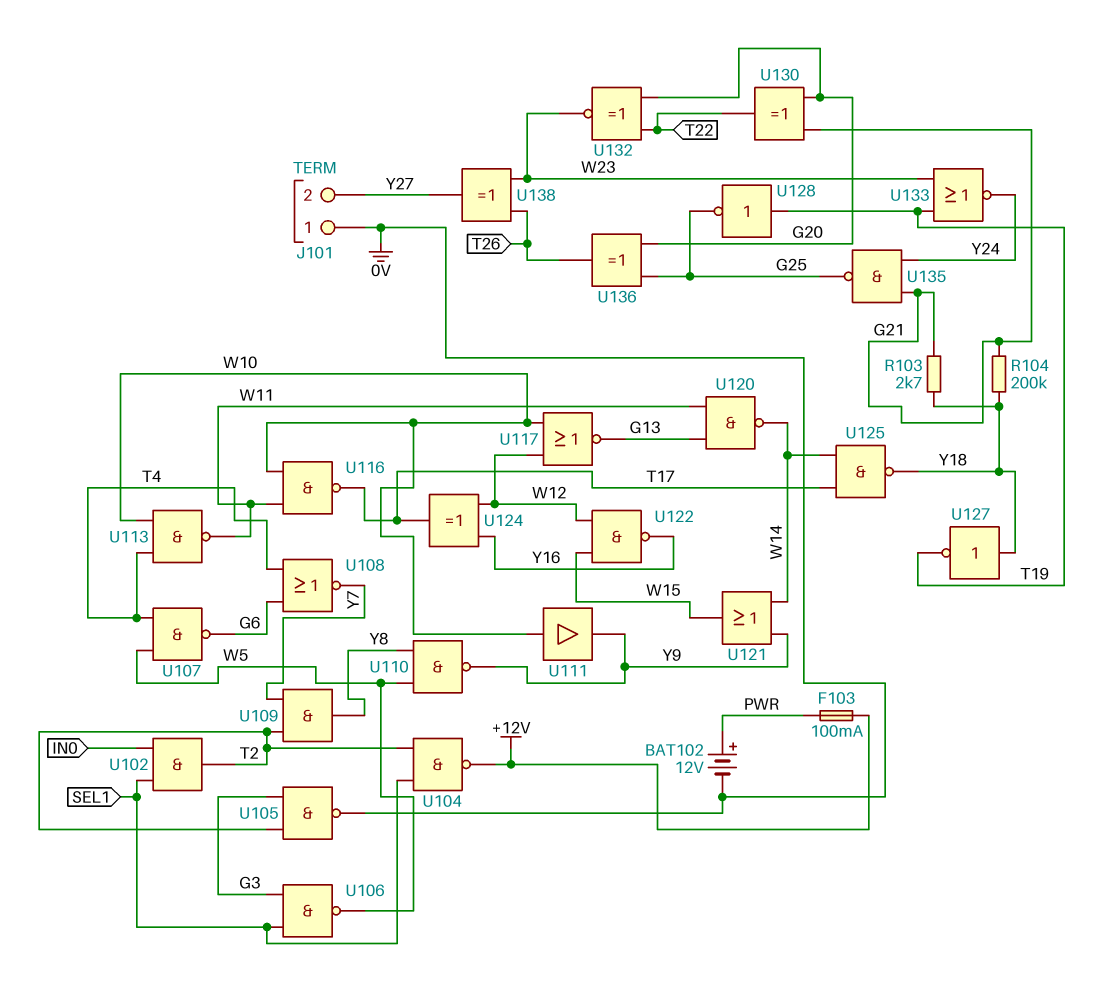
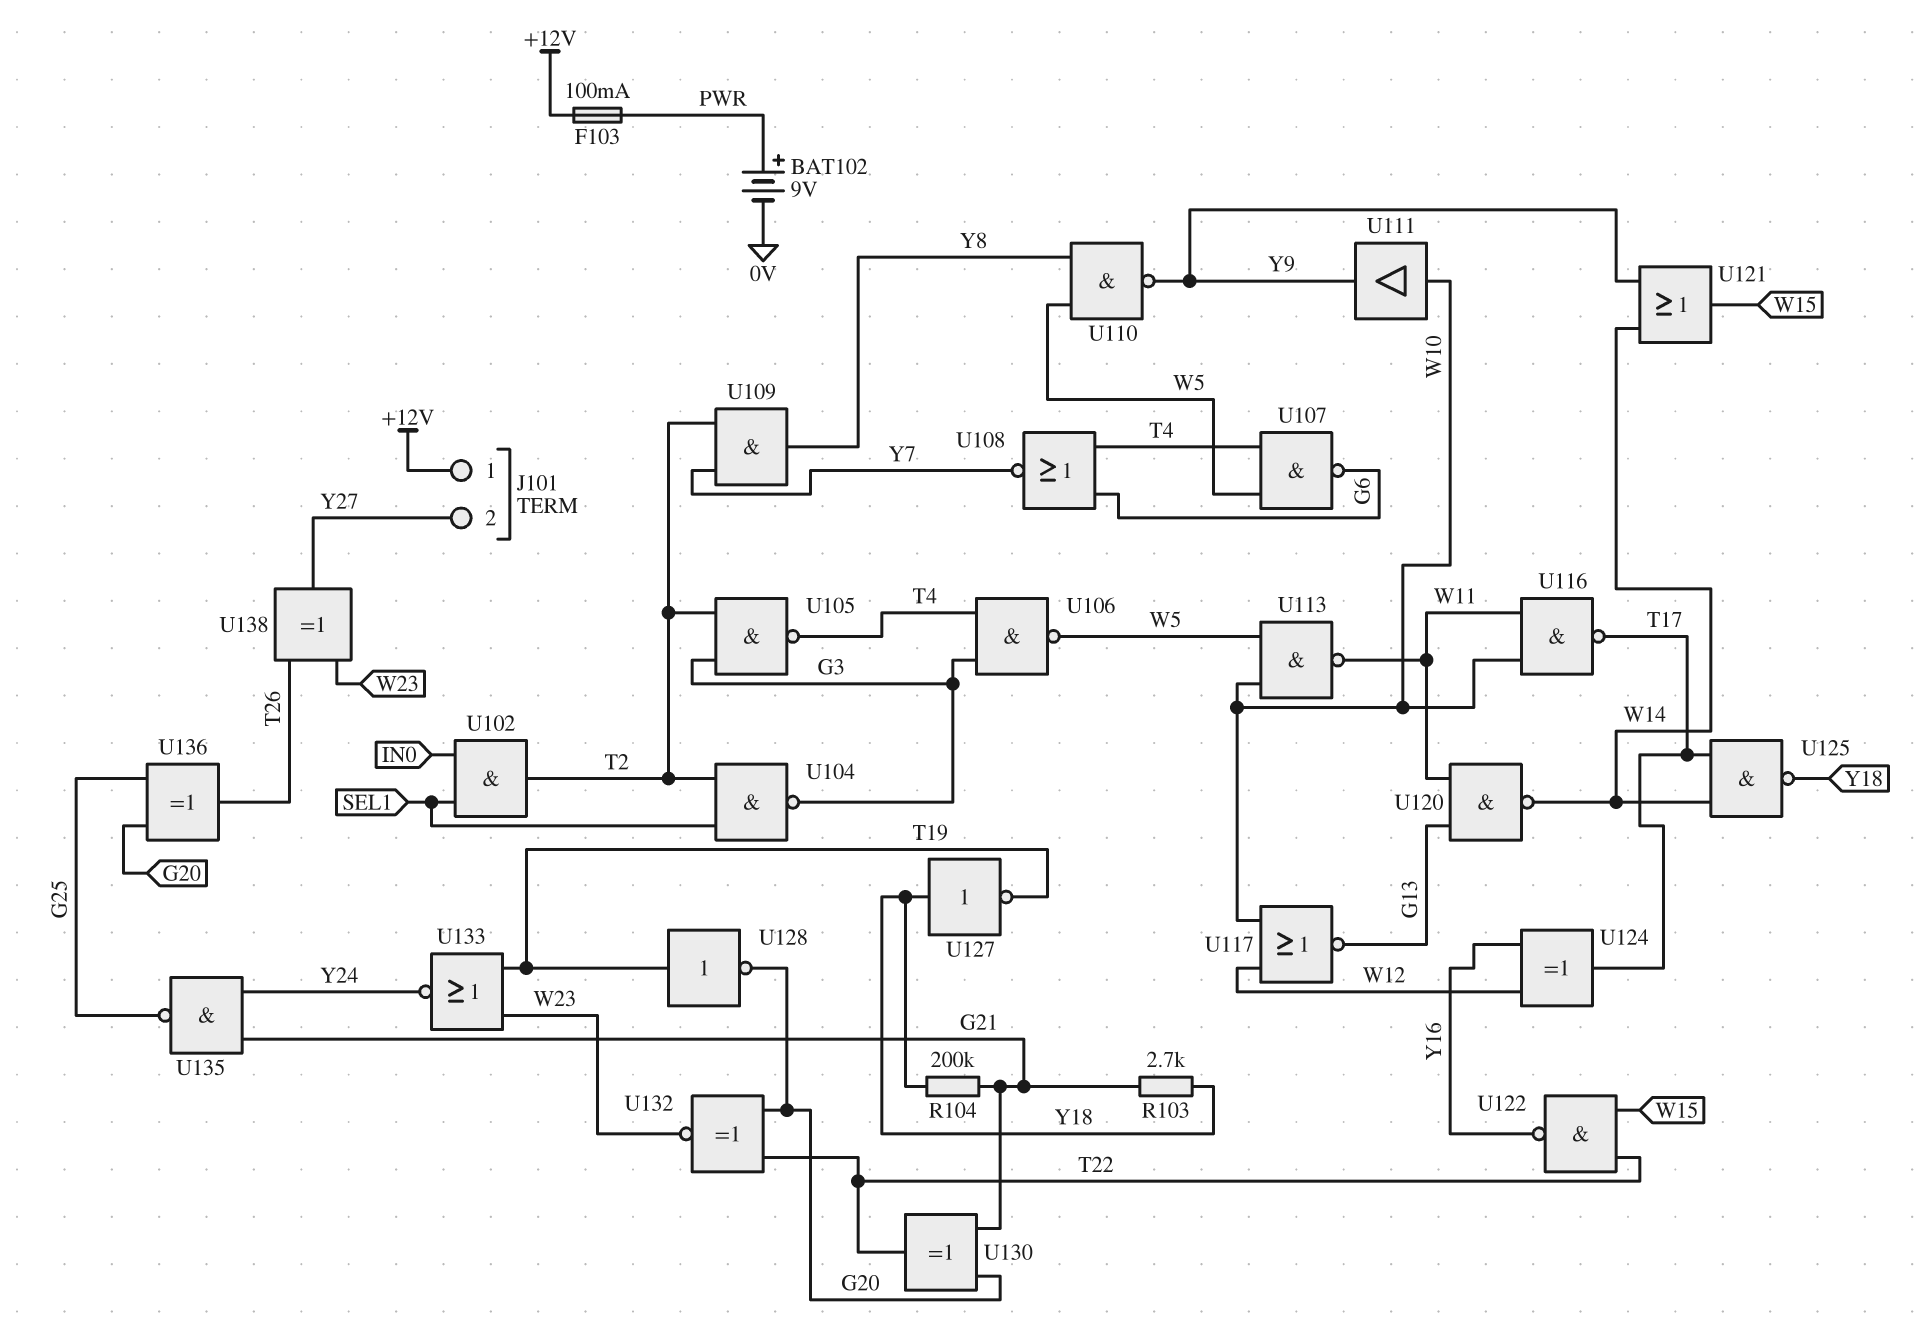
BAT102: 12V (plus PWR, minus 0V) -> 9V (plus PWR, minus 0V)
J101 pin 1: 0V -> +12V
U104: NAND (in SEL1, in T2, out +12V) -> NAND (in SEL1, in T2, out G3)
U105: NAND (in G3, in T2, out 0V) -> NAND (in G3, in T2, out T4)
U106: NAND (in G3, in SEL1, out W5) -> NAND (in G3, in T4, out W5)
U113: NAND (in T4, in W10, out W11) -> NAND (in W5, in W10, out W11)
U122: NAND (in W12, in W15, out Y16) -> NAND (in T22, in W15, out Y16)
U128: NOT (in T19, out G25) -> NOT (in T19, out G20)

